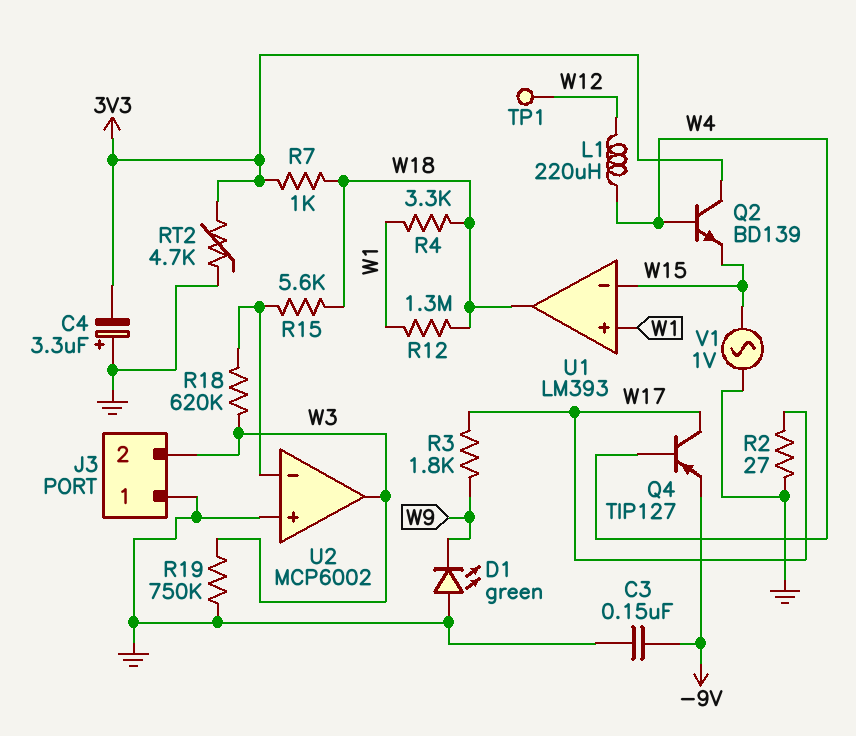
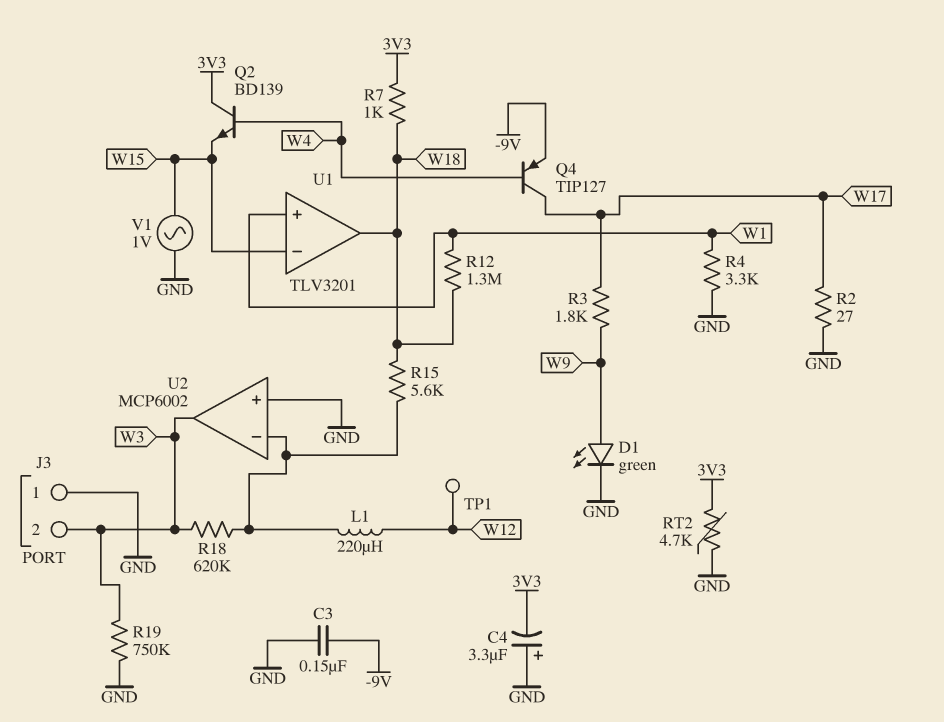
D1: LED green (A GND, K W9) -> LED green (A W9, K GND)
L1: 220uH (W4, W12) -> 220uH (U2/in-, W12)
R4: 3.3k (W1, W18) -> 3.3k (GND, W1)
U1: LM393 -> TLV3201

